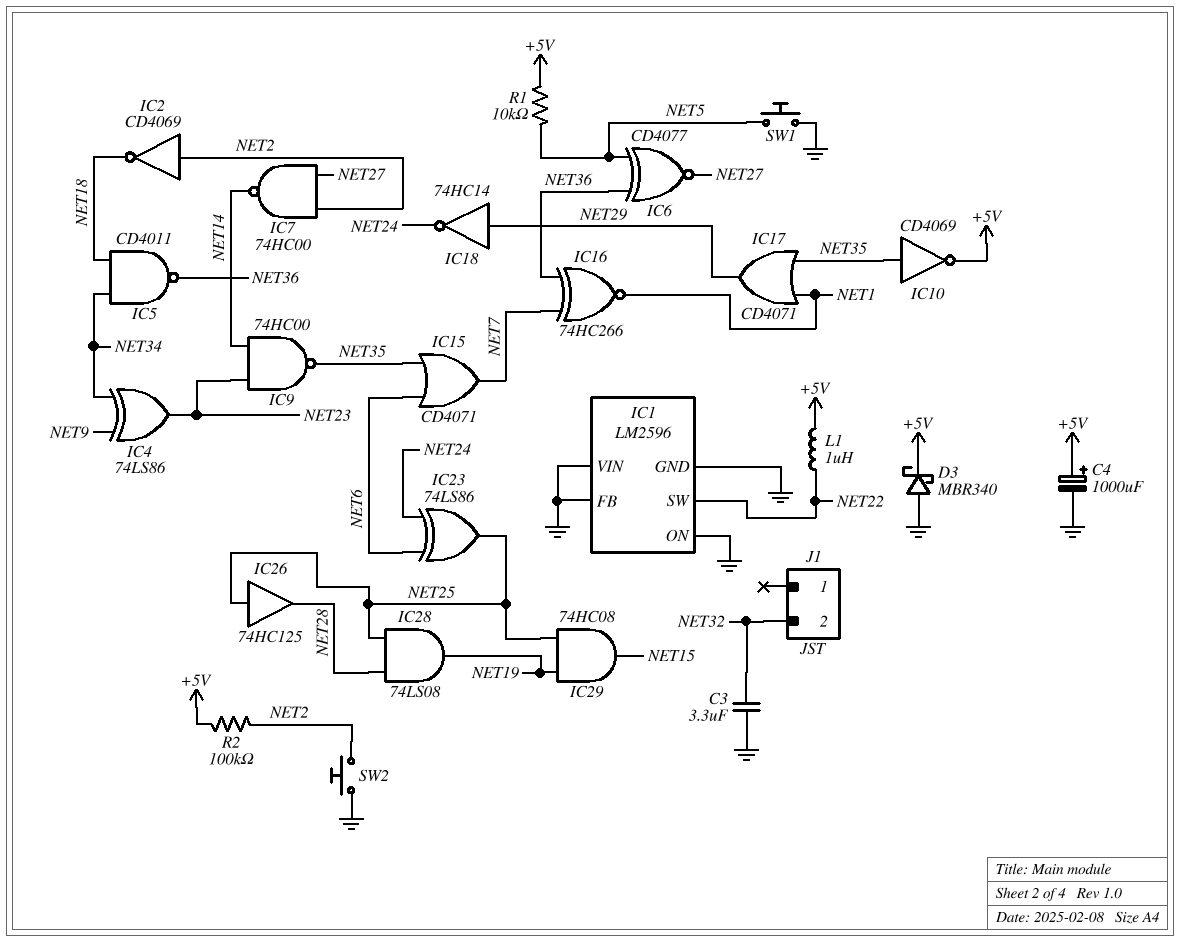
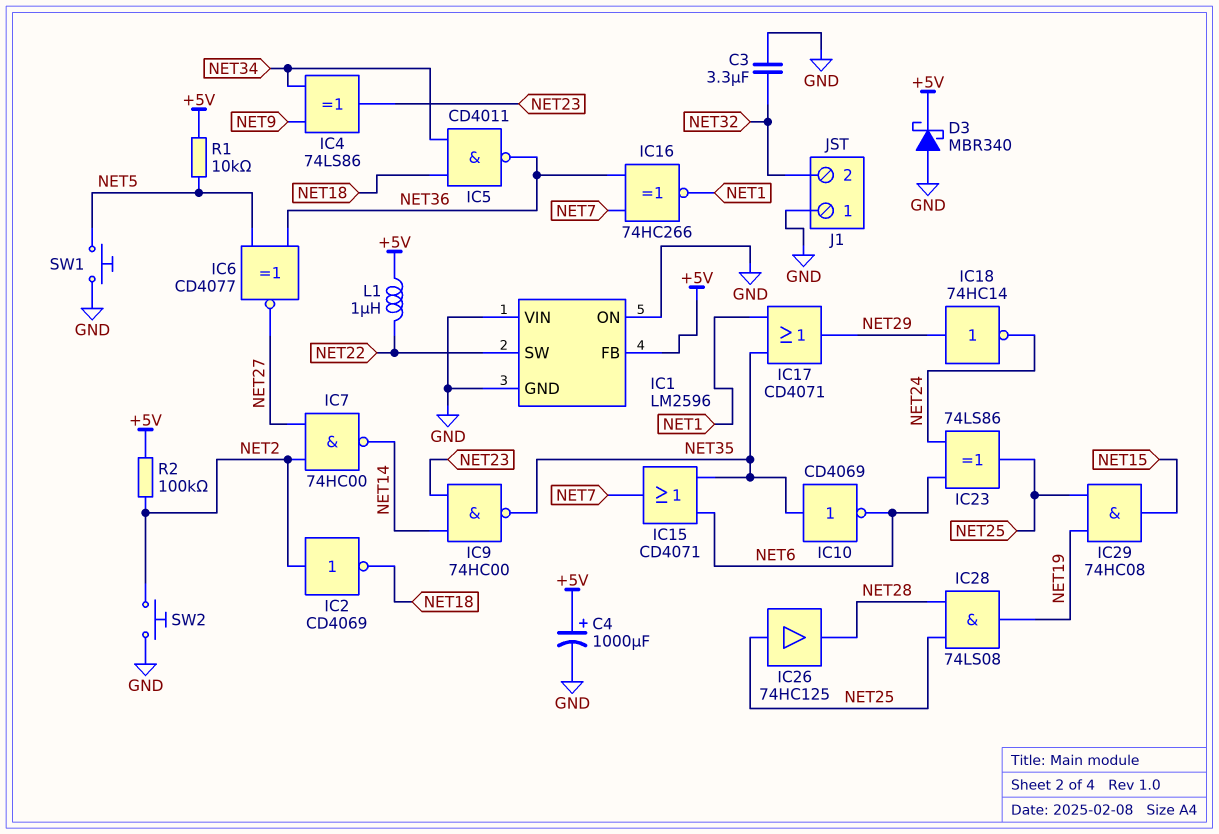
IC1 pin FB: GND -> +5V
IC10: NOT CD4069 (in NET35, out +5V) -> NOT CD4069 (in NET35, out NET6)
J1 pin 1: none -> GND

